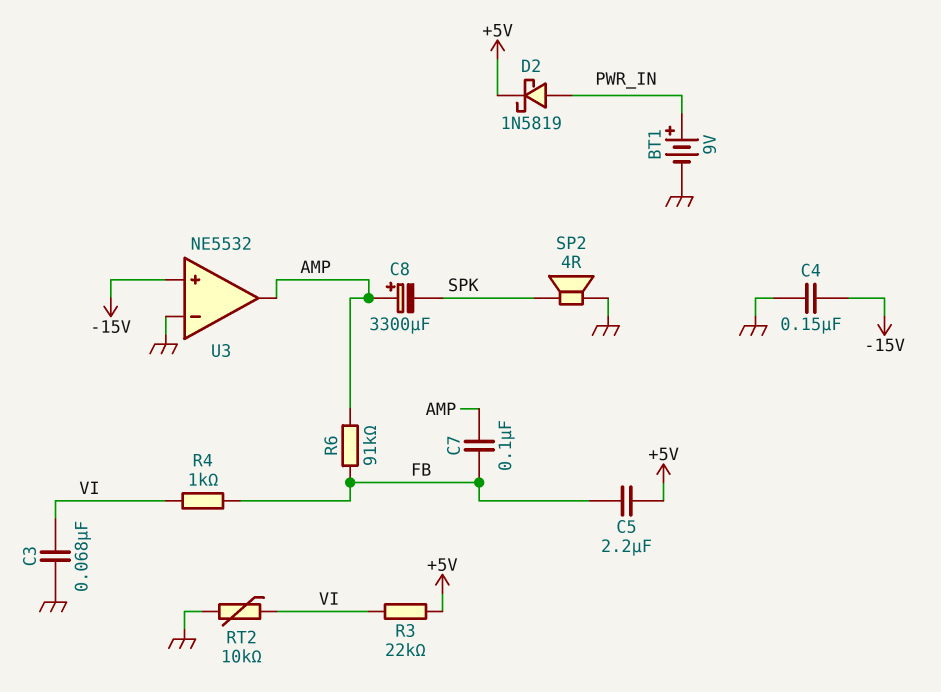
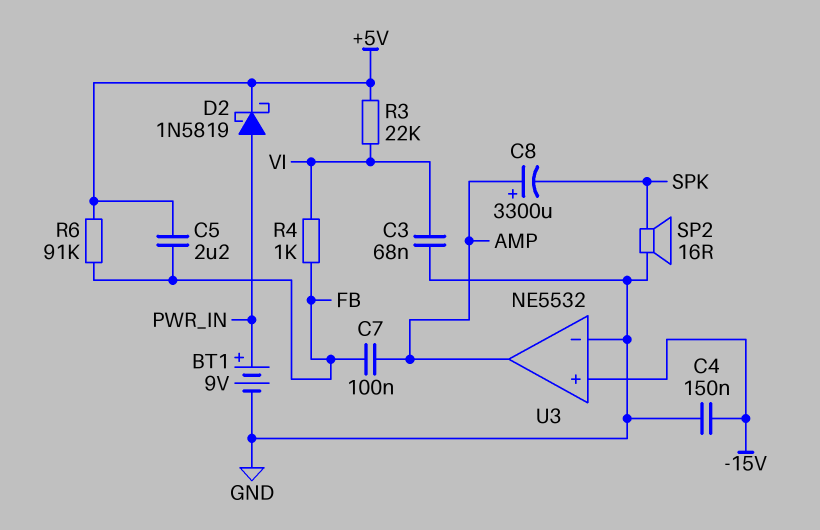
R6: 91k (AMP, FB) -> 91k (+5V, FB)
RT2: 10k (GND, VI) -> none
SP2: speaker 4R (GND, SPK) -> speaker 16R (GND, SPK)

